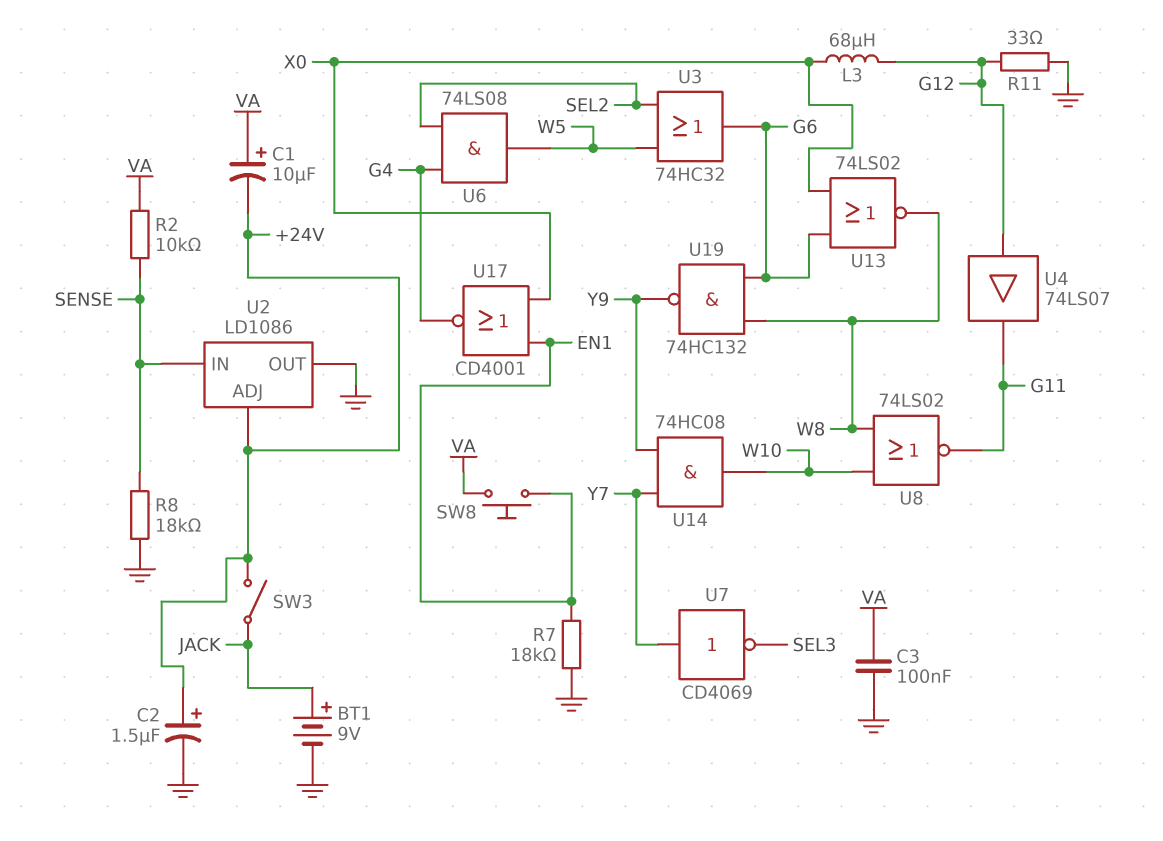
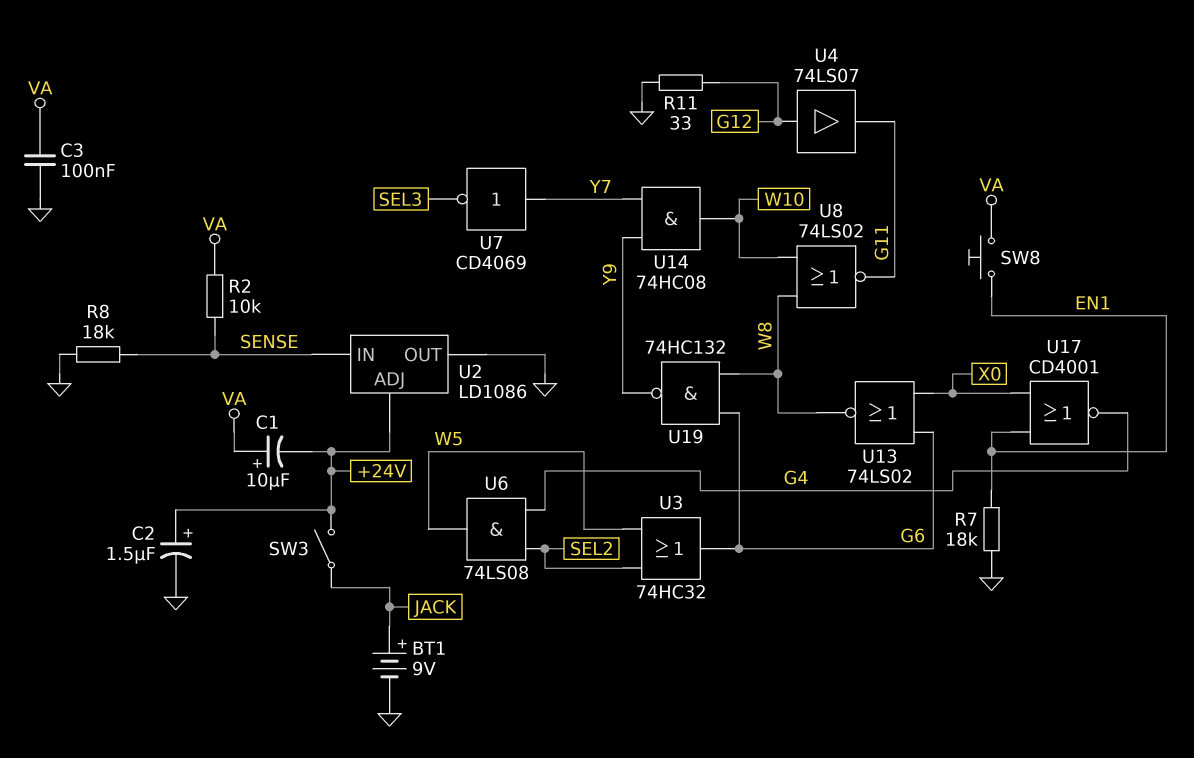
L3: 68uH (G12, X0) -> none

